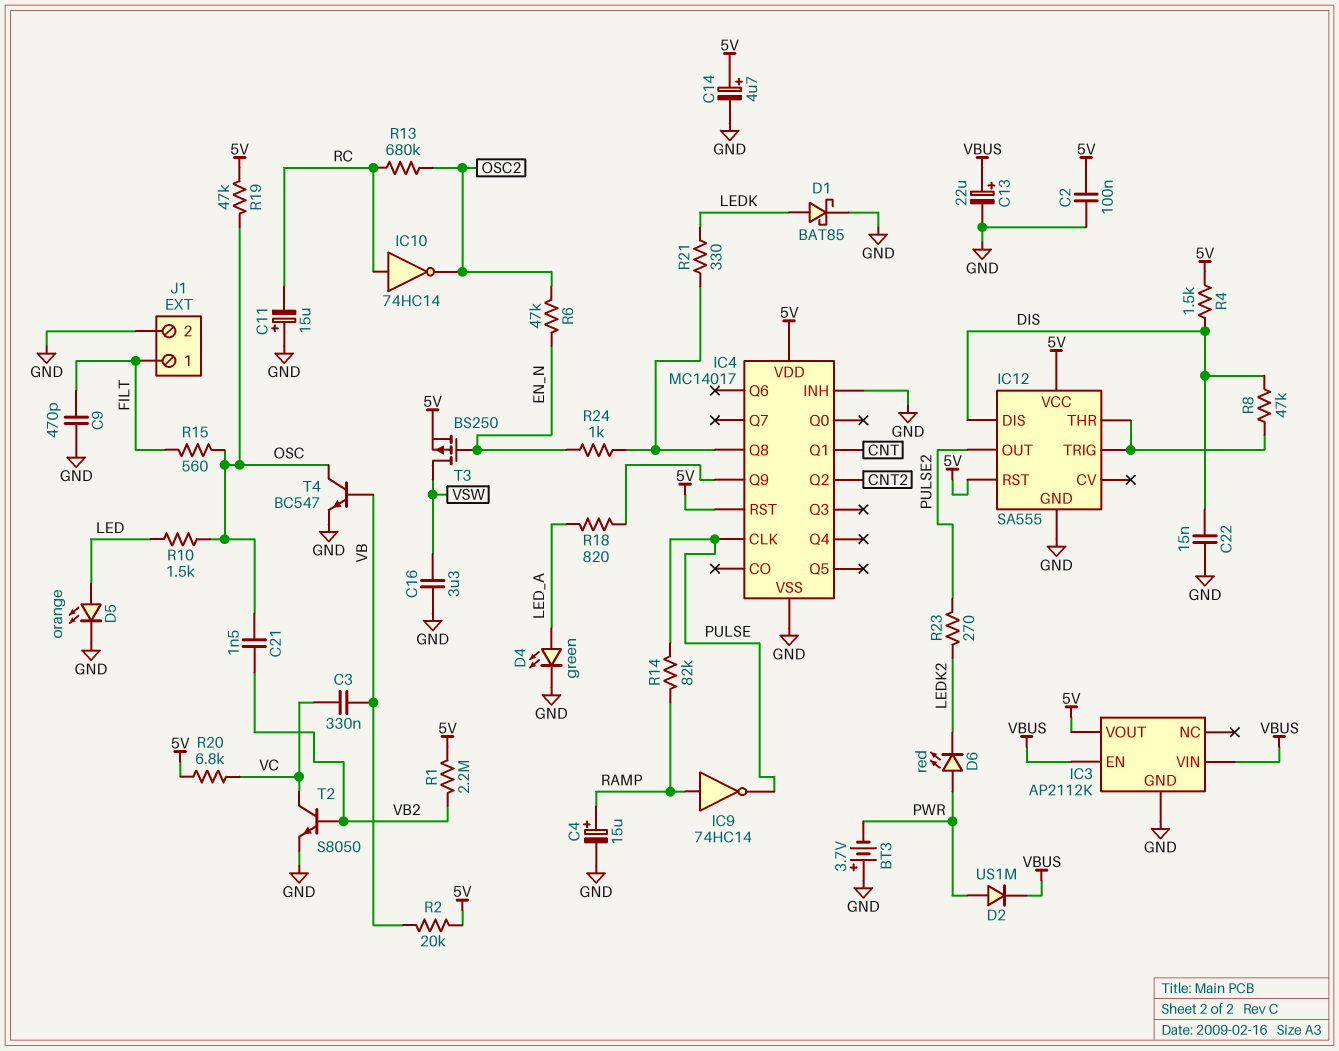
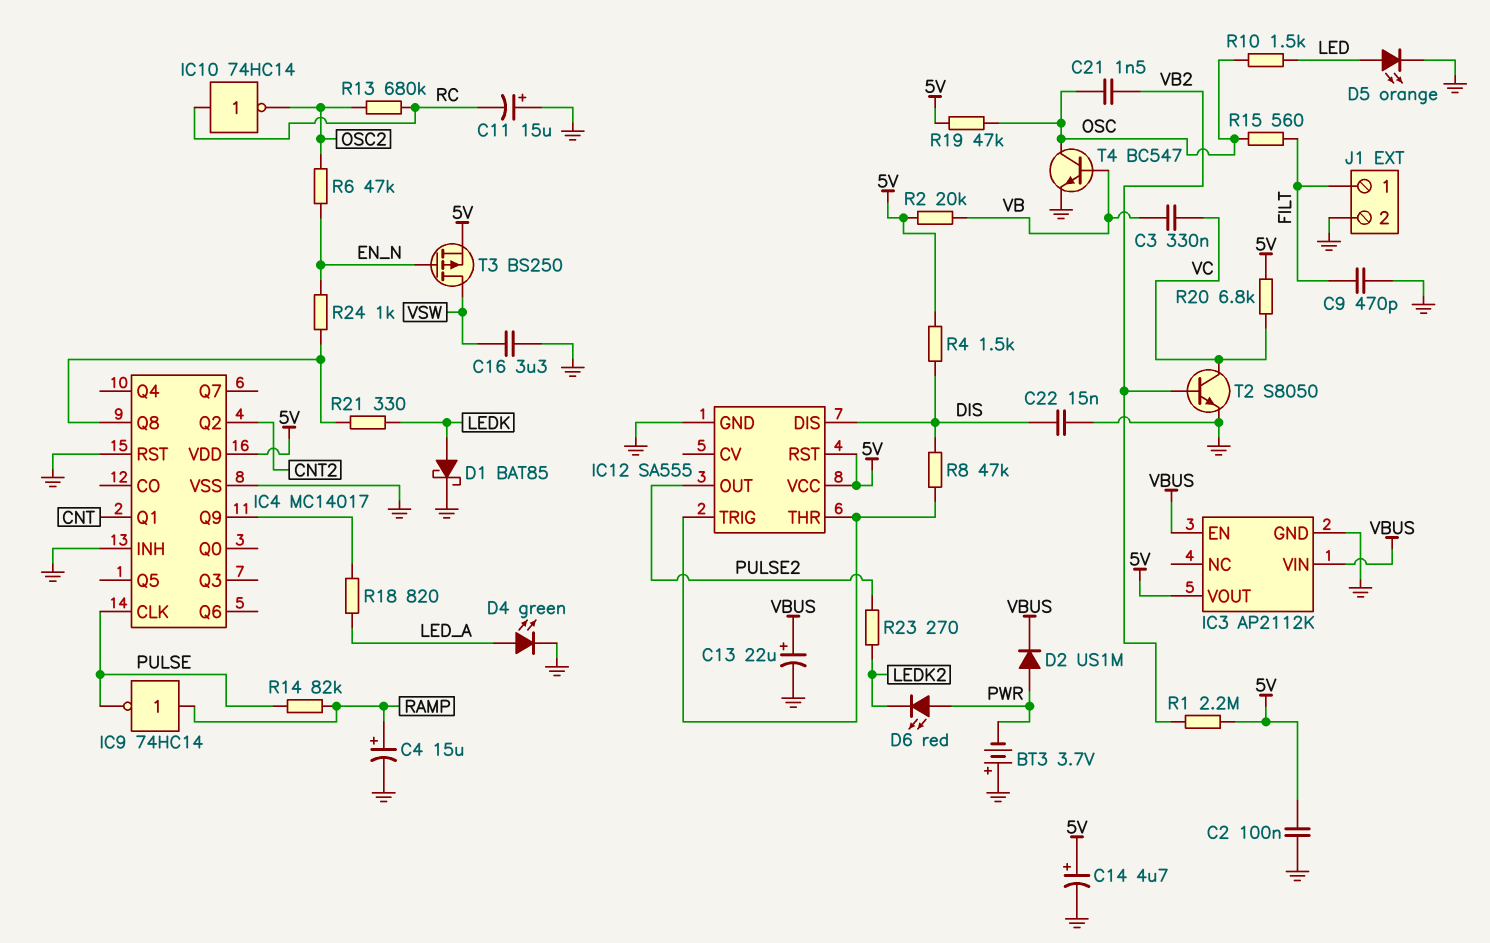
IC4 pin RST: 5V -> GND

